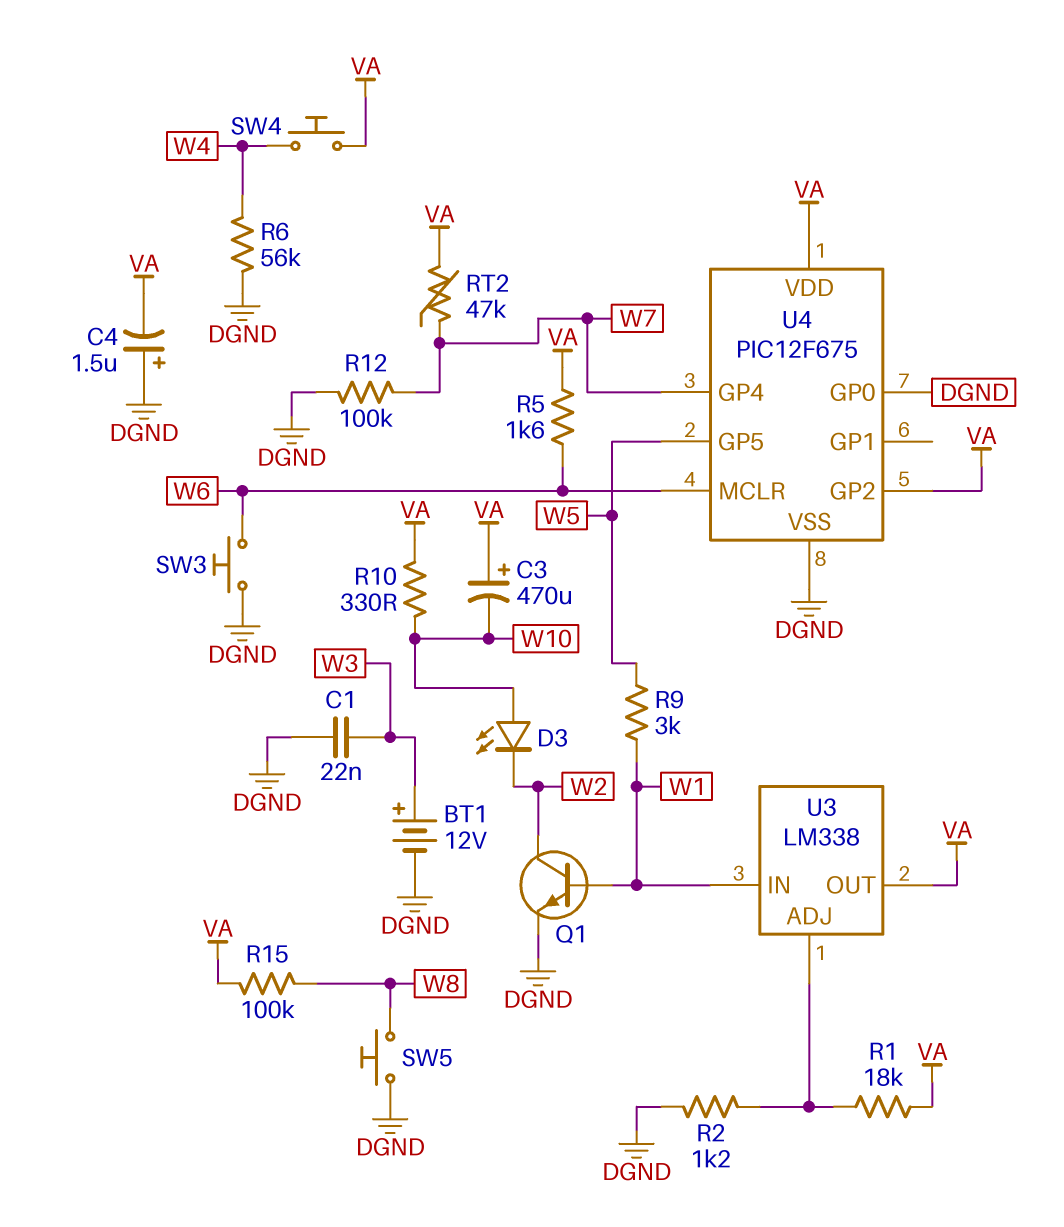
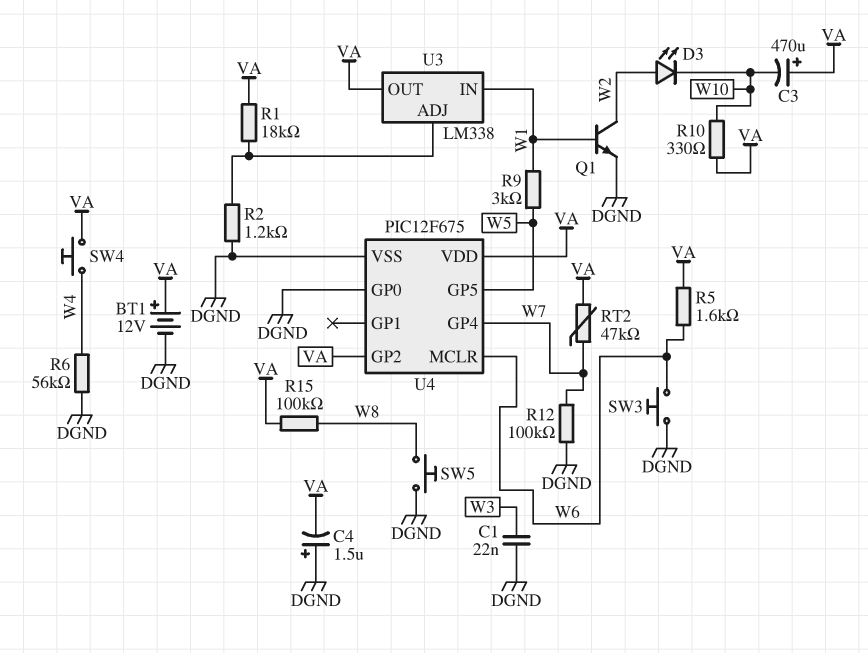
BT1: 12V (plus W3, minus DGND) -> 12V (plus VA, minus DGND)
D3: LED (A W10, K W2) -> LED (A W2, K W10)

